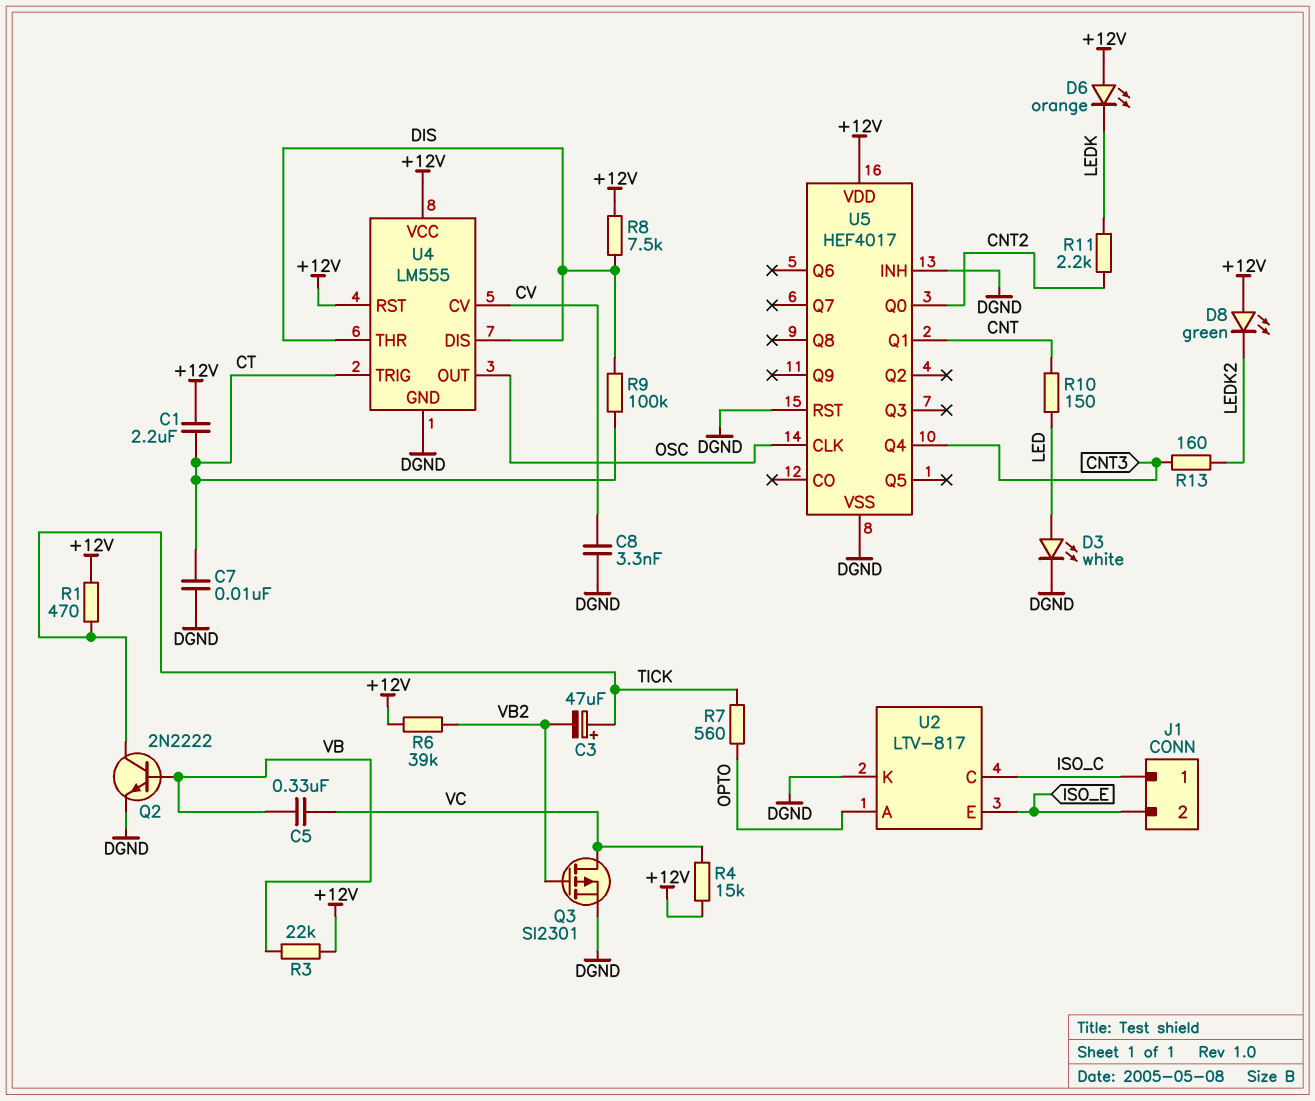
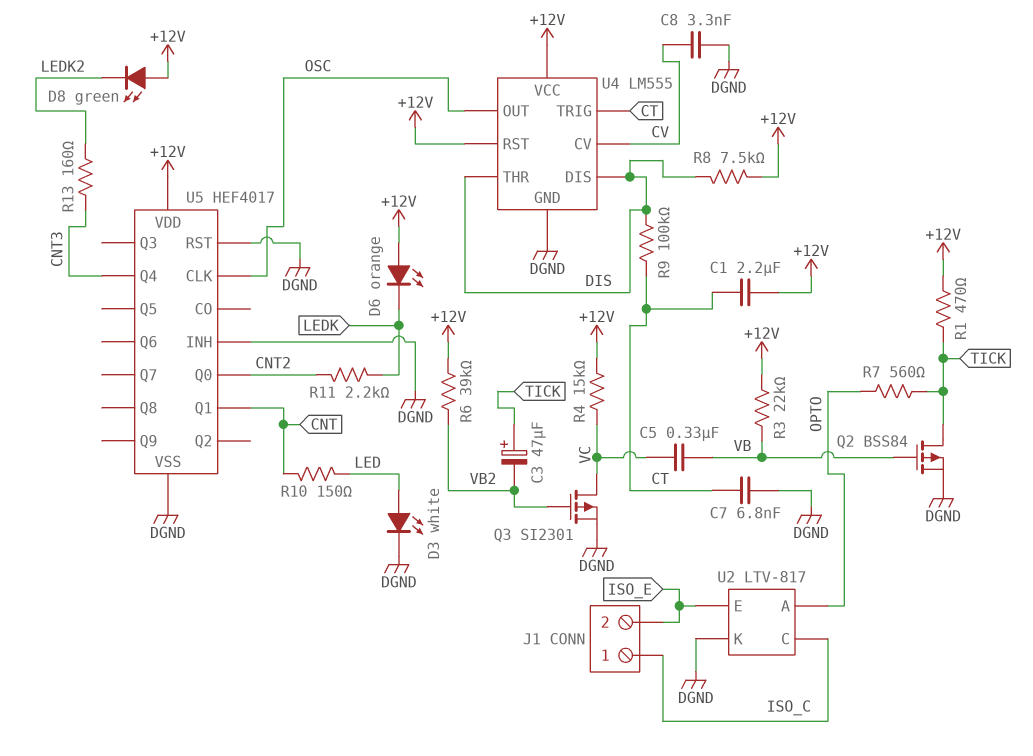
C7: 10nF (CT, DGND) -> 6.8nF (CT, DGND)
Q2: NPN 2N2222 (B VB, C TICK, E DGND) -> PMOS BSS84 (G VB, D TICK, S DGND)

